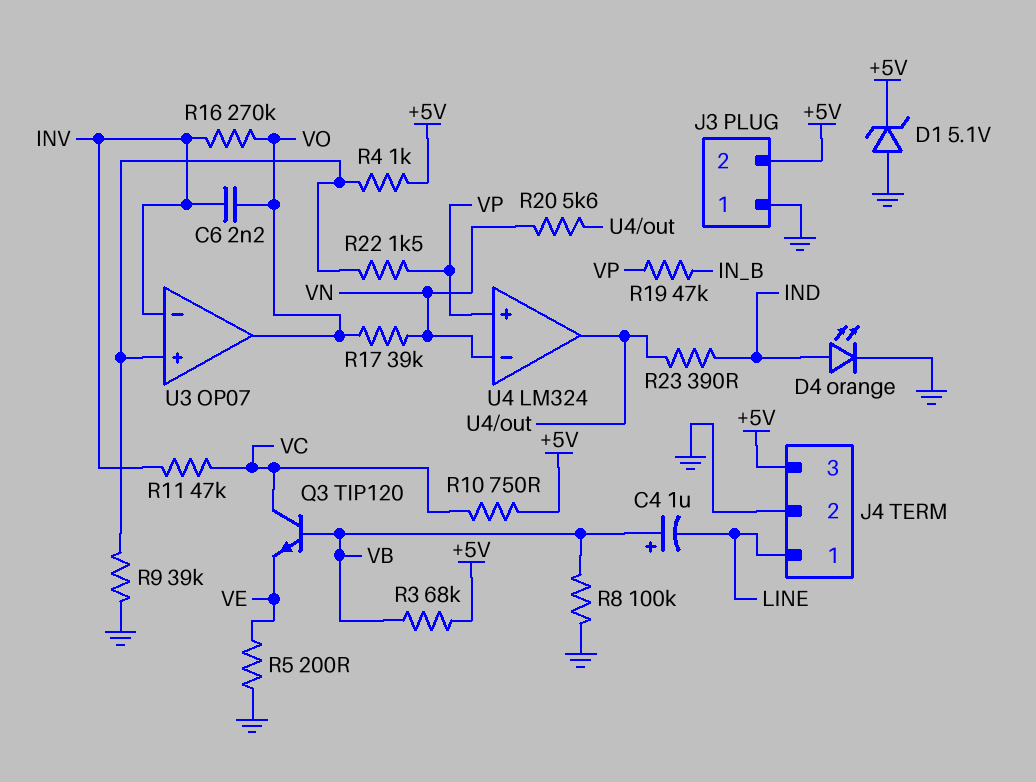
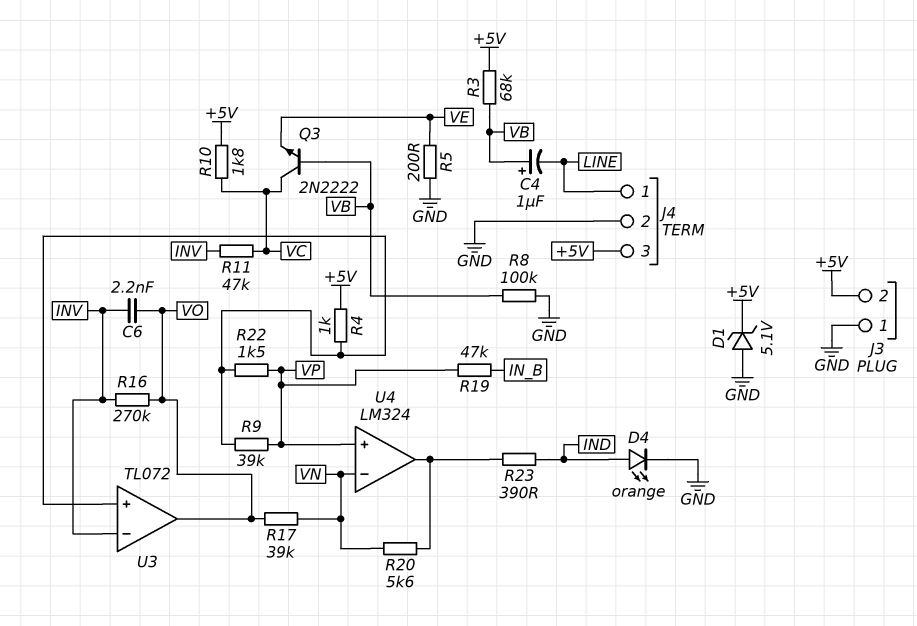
Q3: NPN TIP120 (B VB, C VC, E VE) -> NPN 2N2222 (B VB, C VC, E VE)
R9: 39k (GND, U3/in+) -> 39k (U3/in+, VP)
R10: 750 (+5V, VC) -> 1.8k (+5V, VC)
U3: OP07 -> TL072

